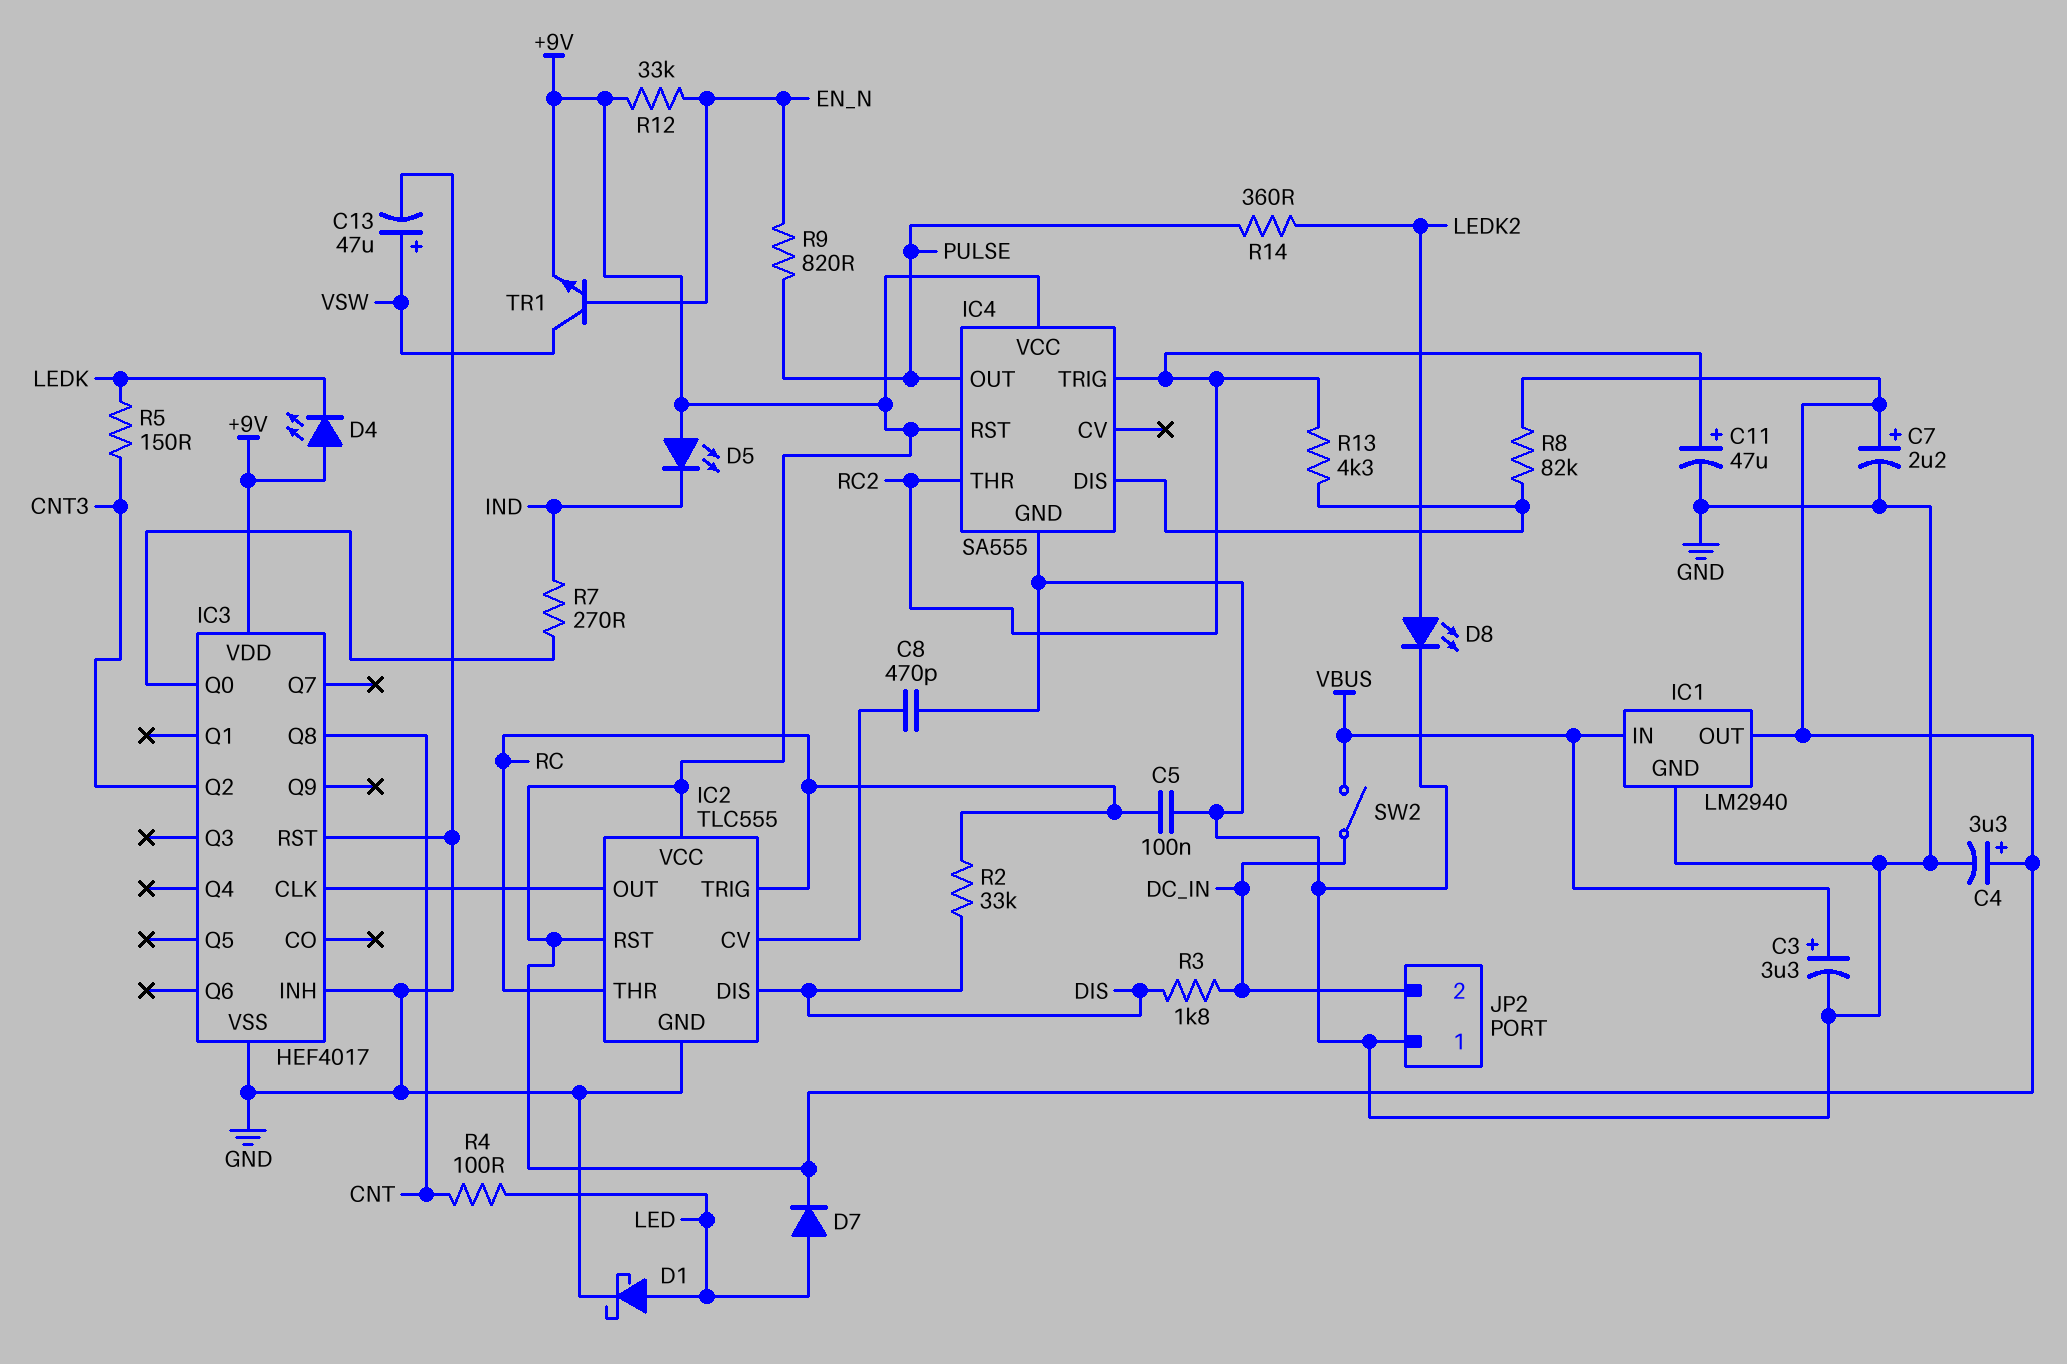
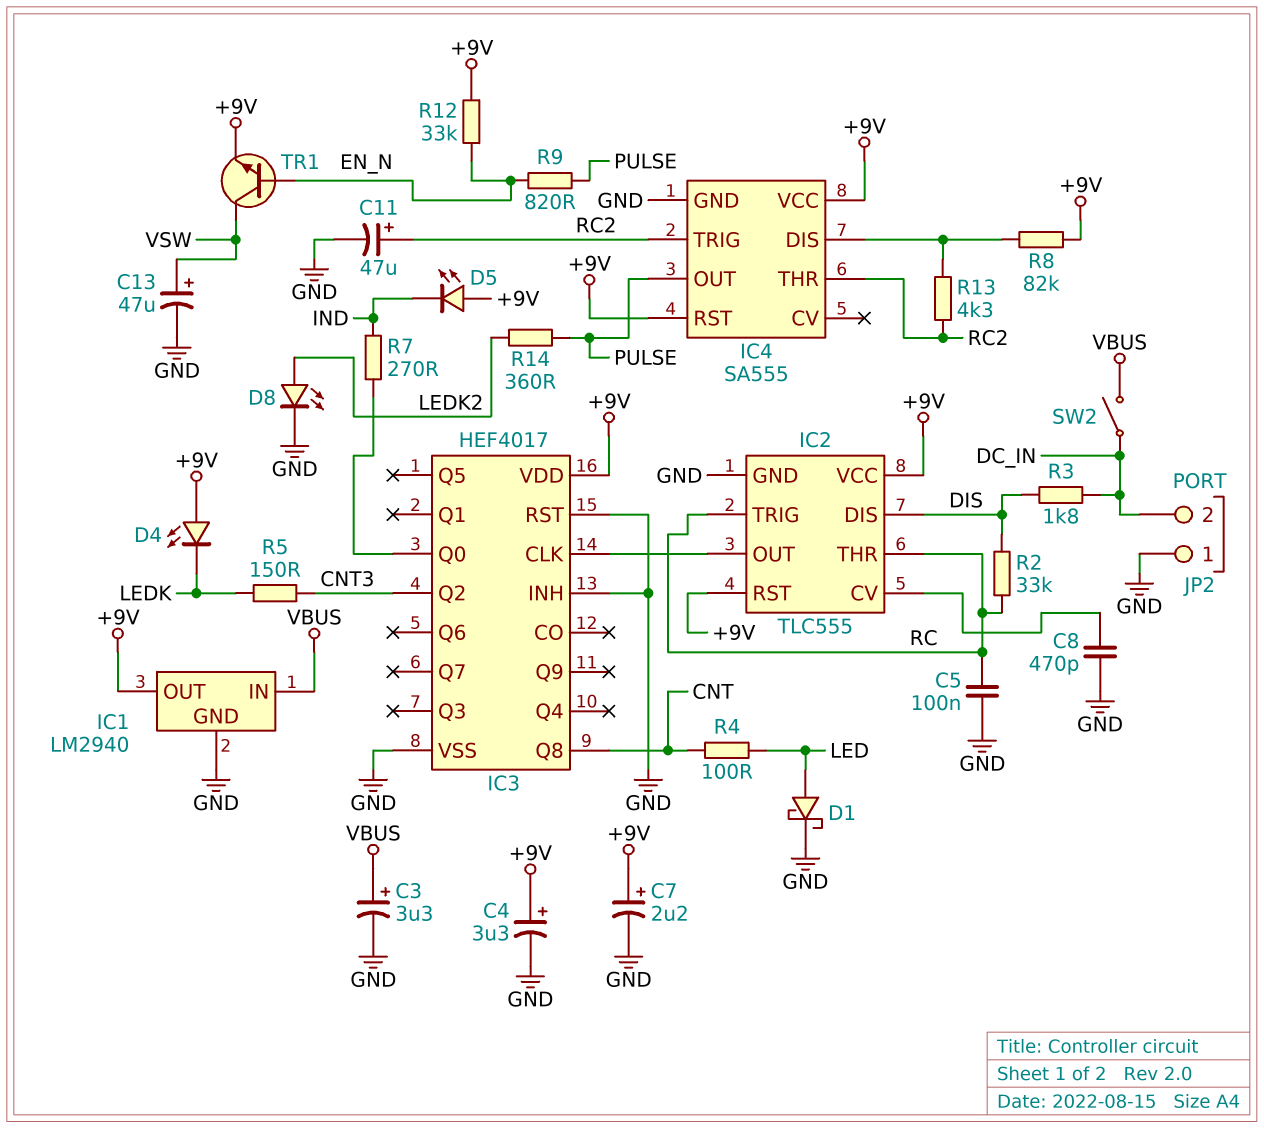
D7: diode (A LED, K +9V) -> none

